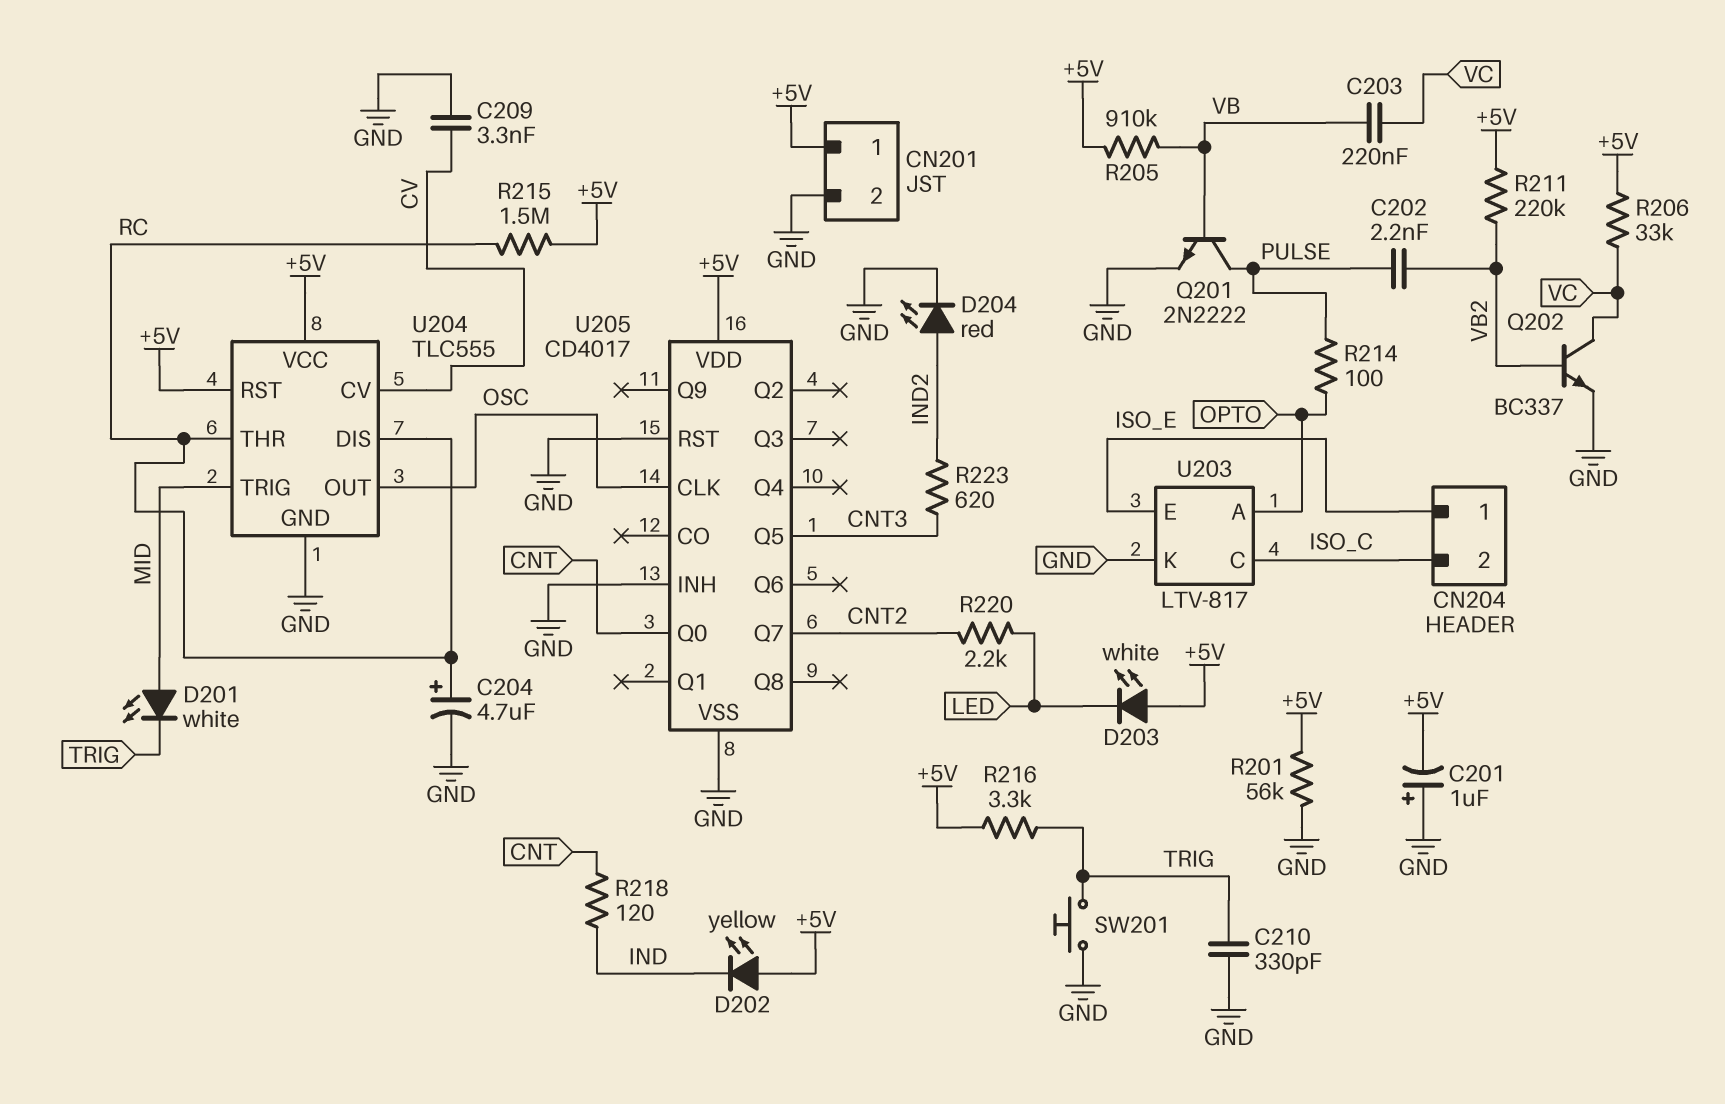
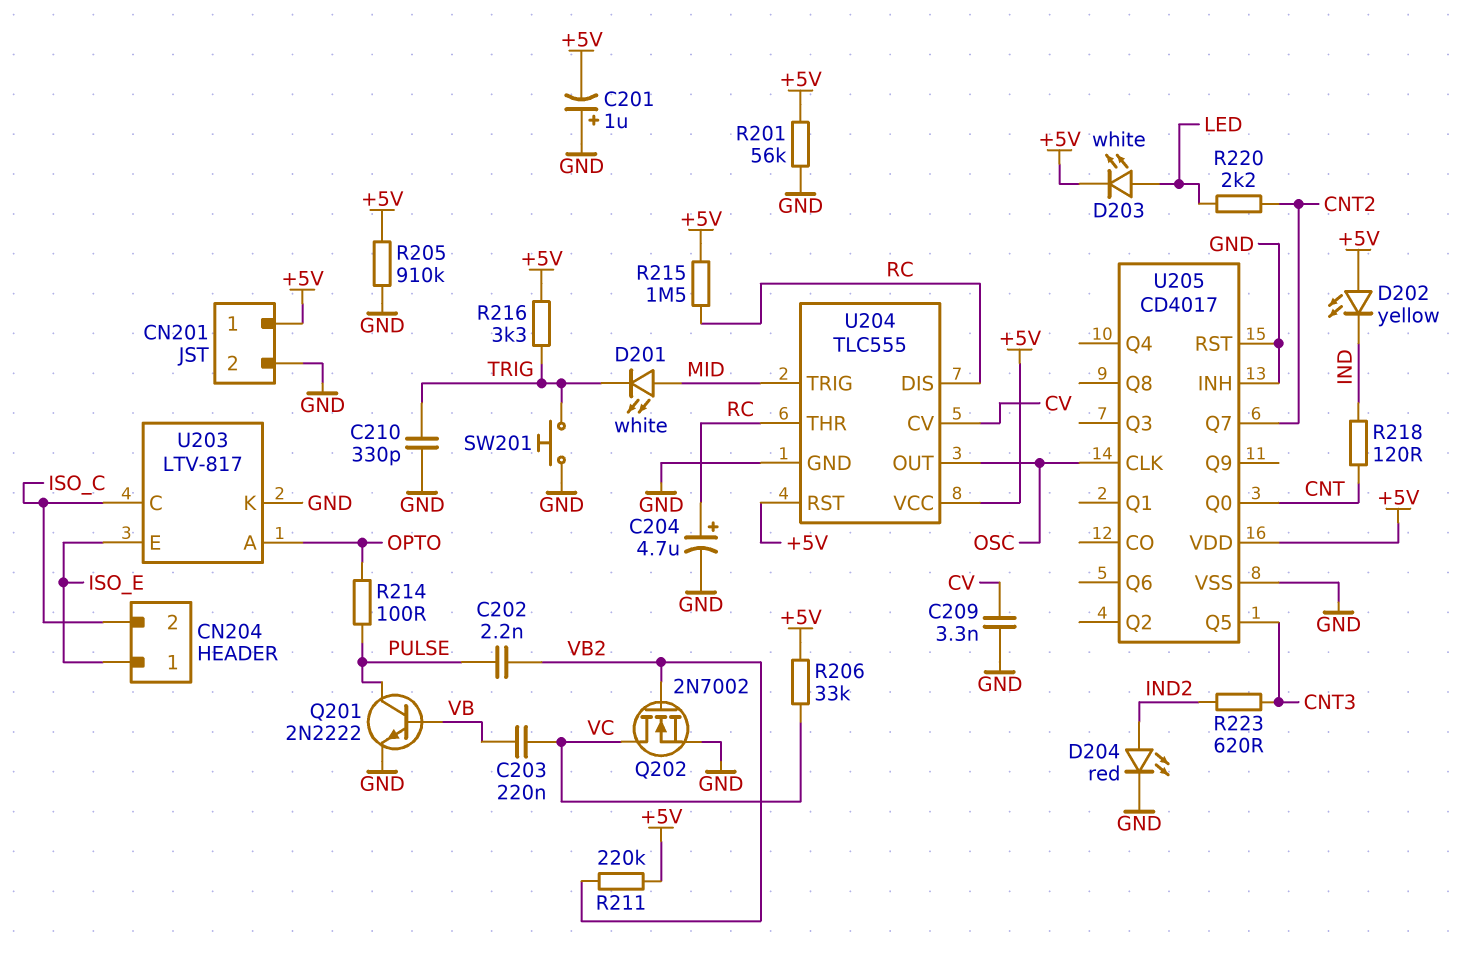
D203: LED white (A +5V, K LED) -> LED white (A LED, K +5V)
Q202: NPN BC337 (B VB2, C VC, E GND) -> NMOS 2N7002 (G VB2, D VC, S GND)
R205: 910k (+5V, VB) -> 910k (+5V, GND)

